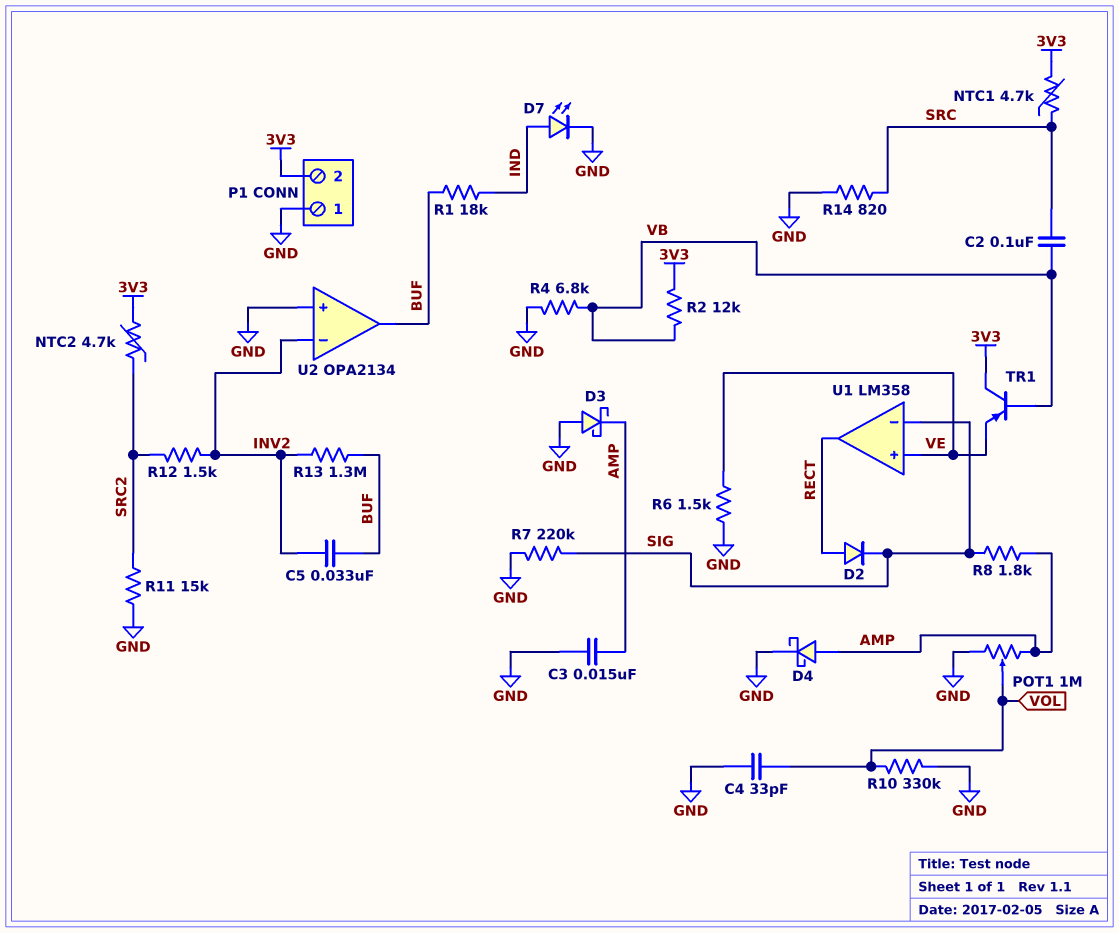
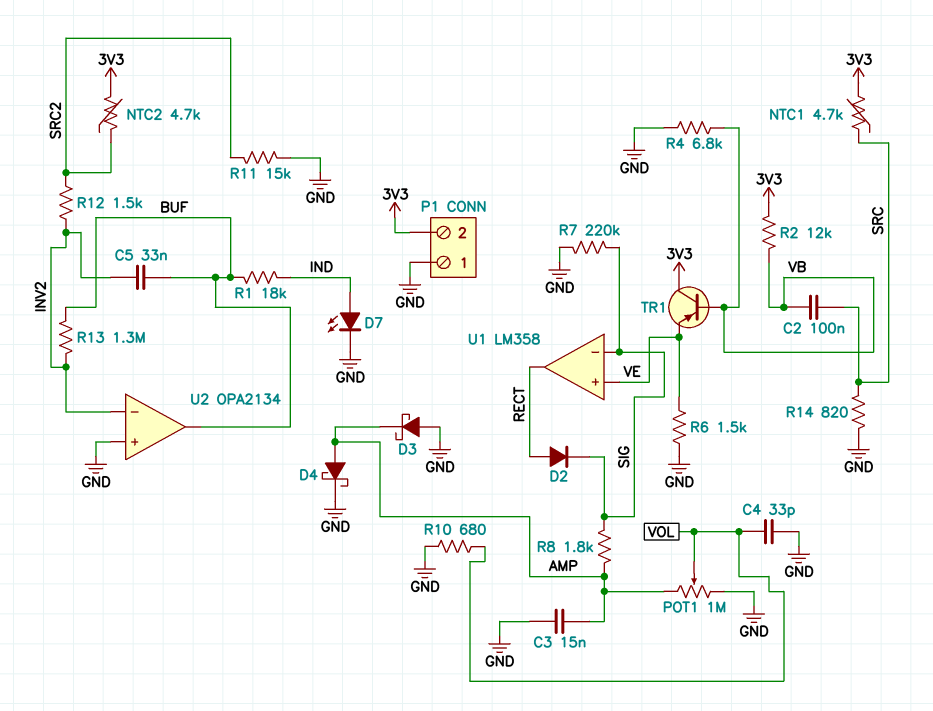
R10: 330k (GND, VOL) -> 680 (GND, VOL)

